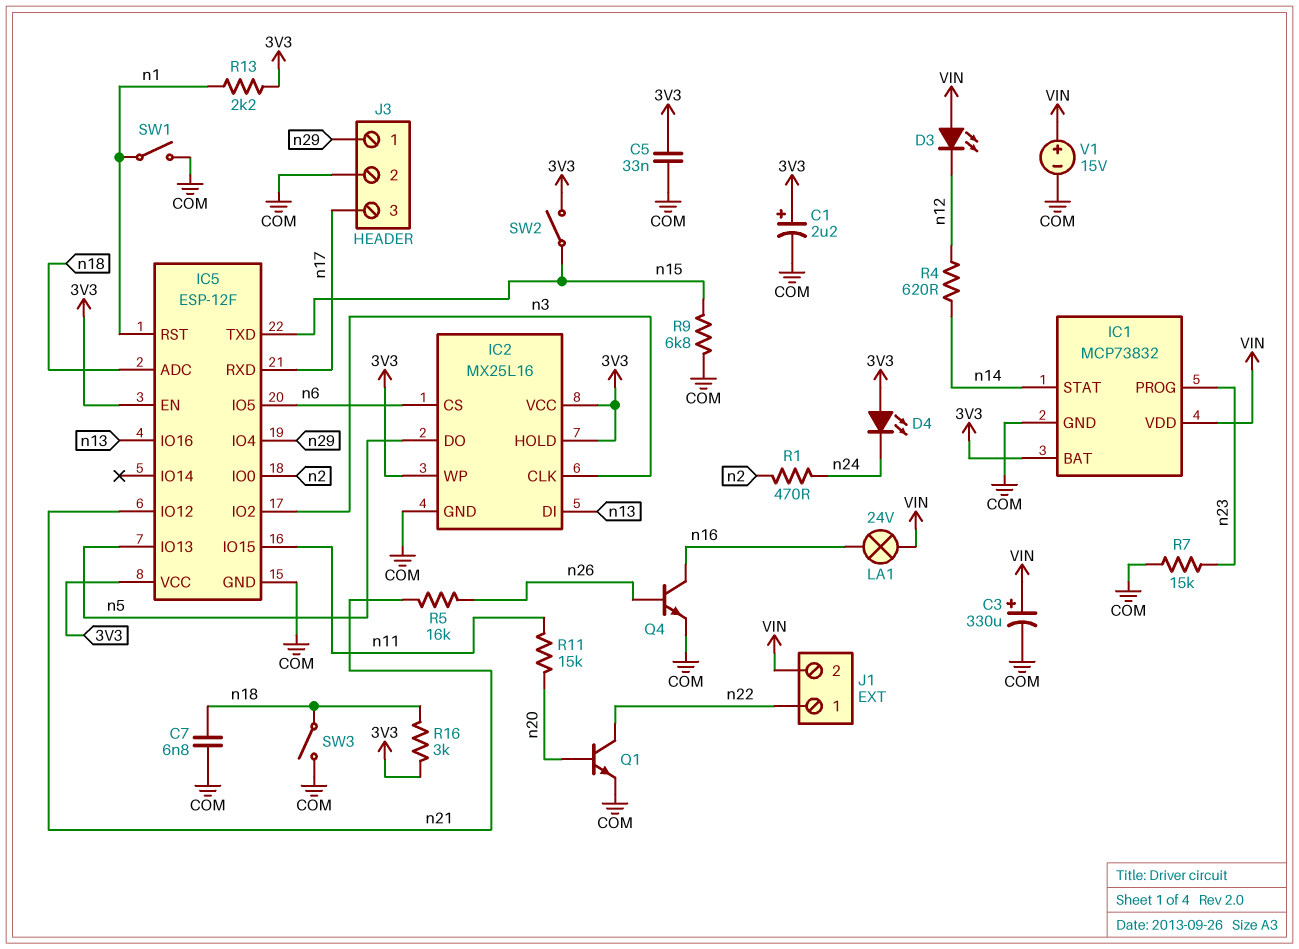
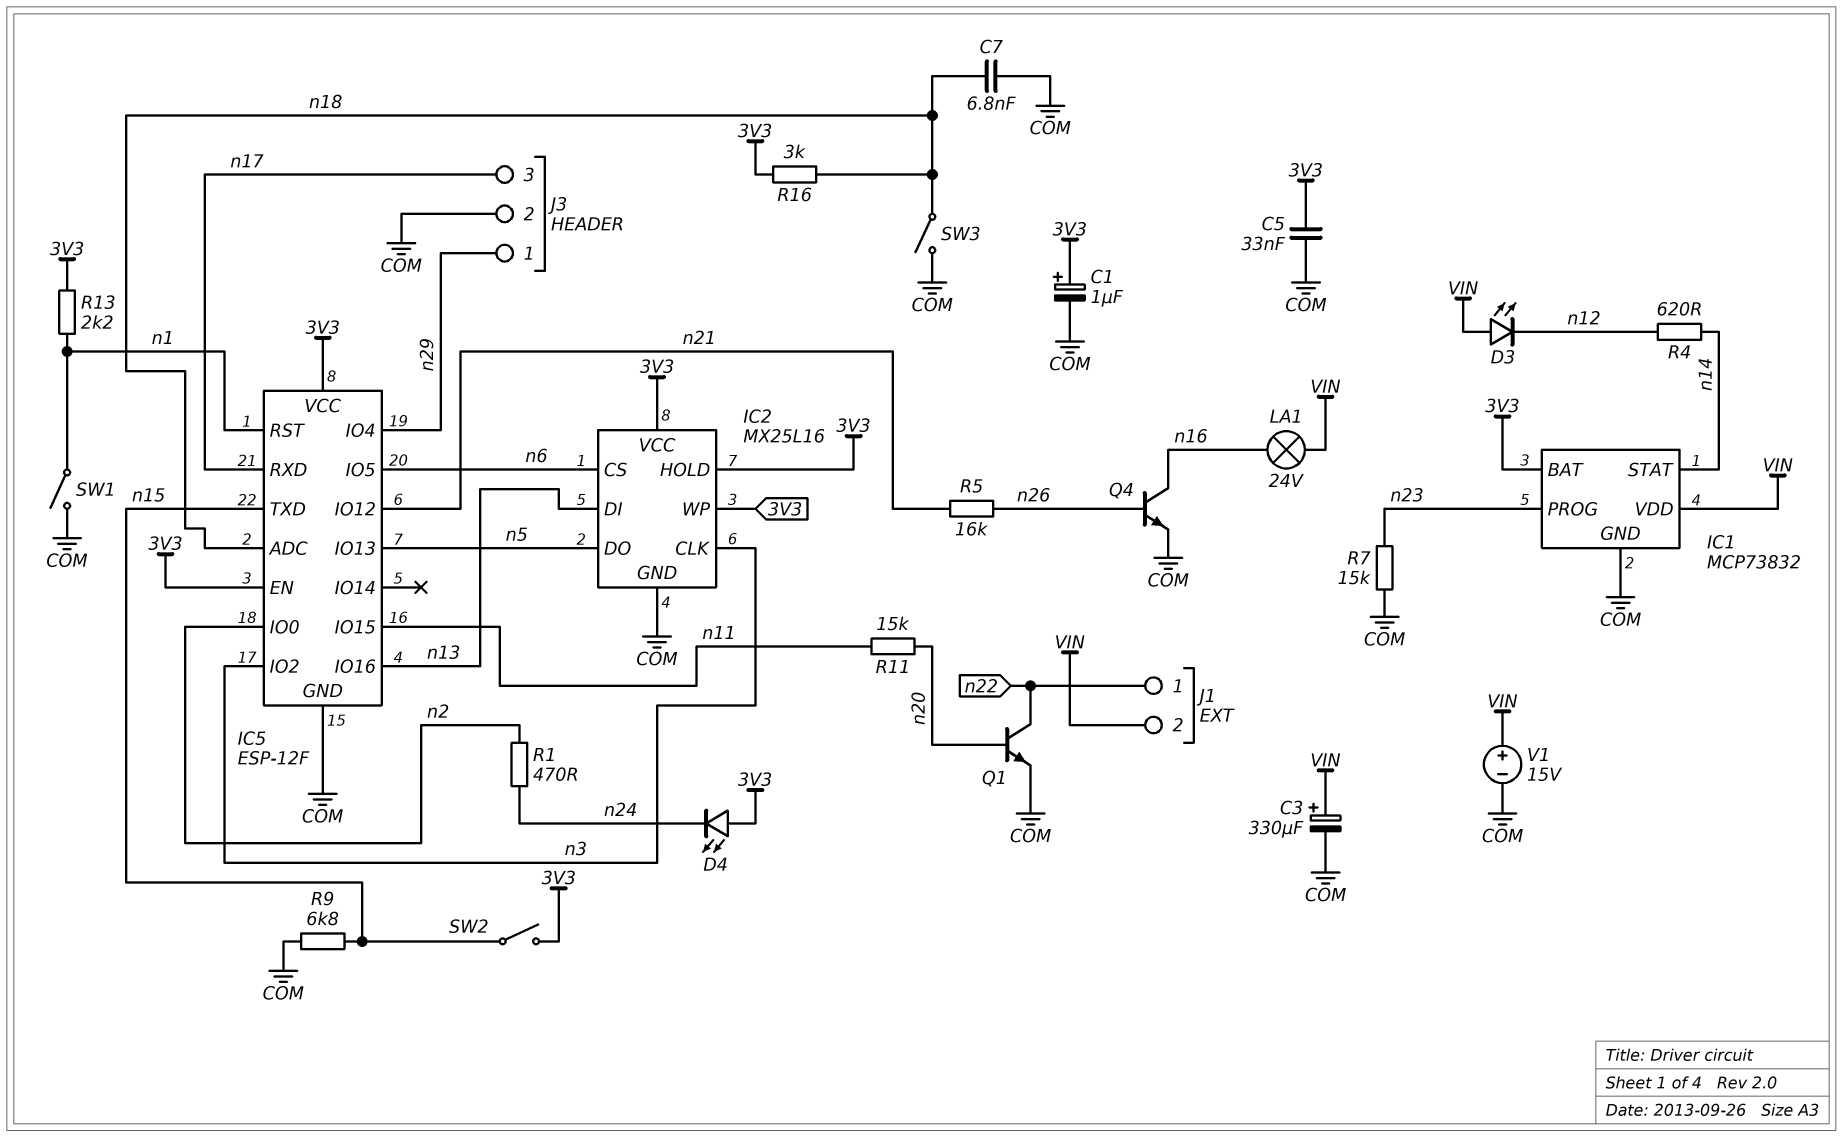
C1: 2.2uF (plus 3V3, minus COM) -> 1uF (plus 3V3, minus COM)

